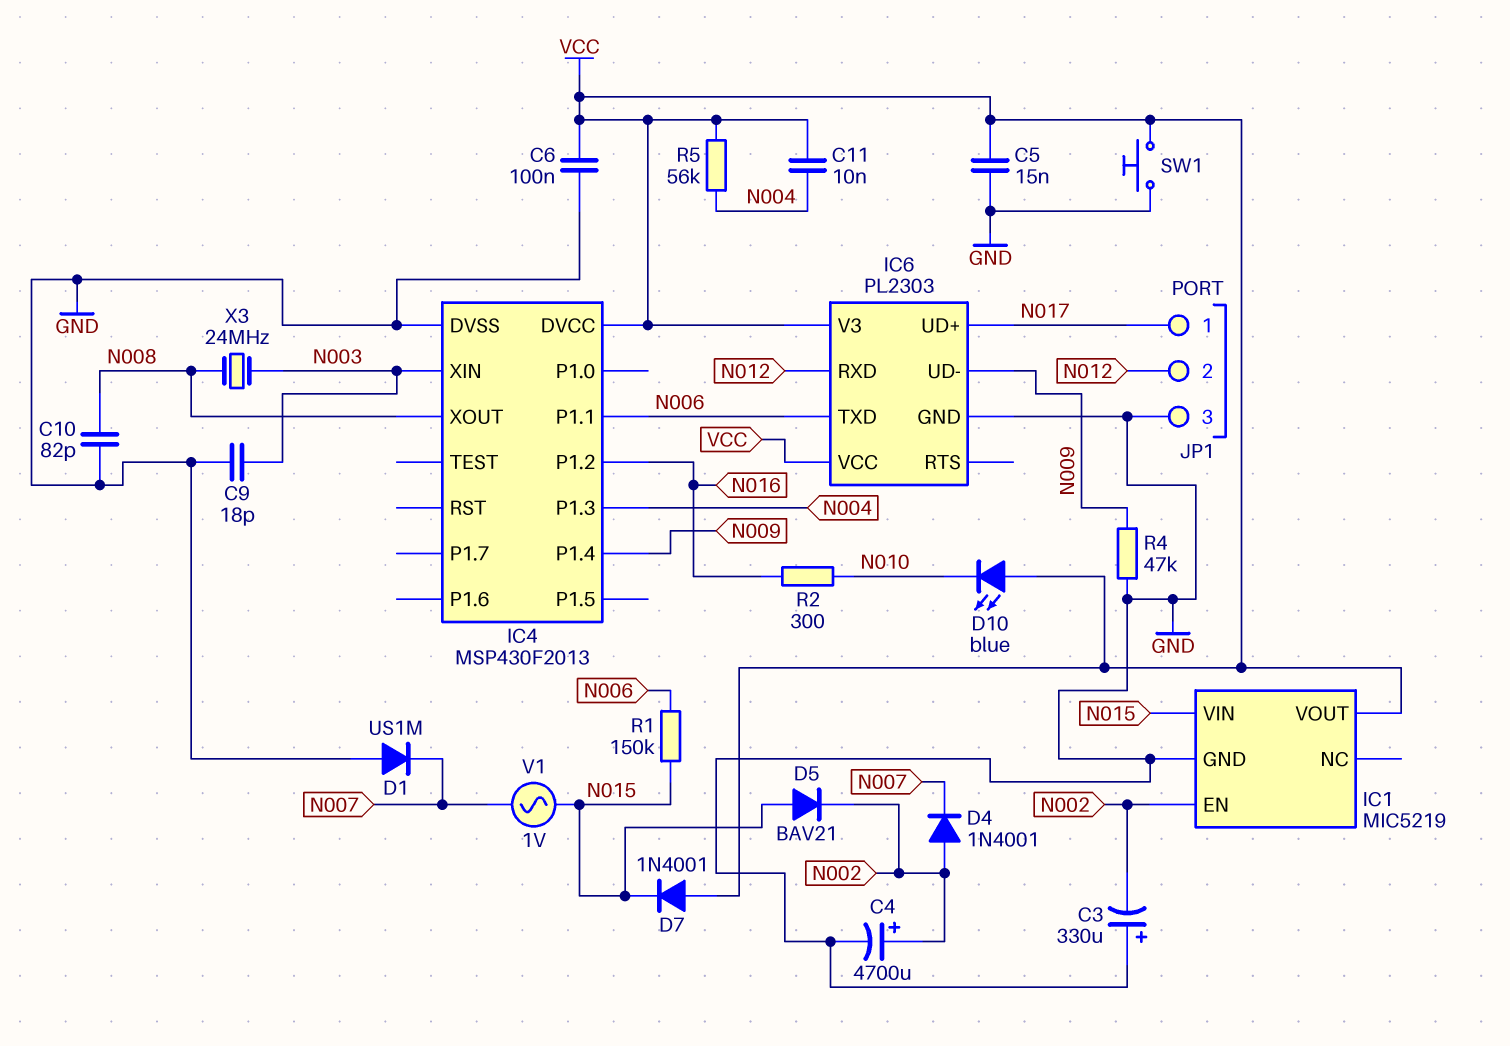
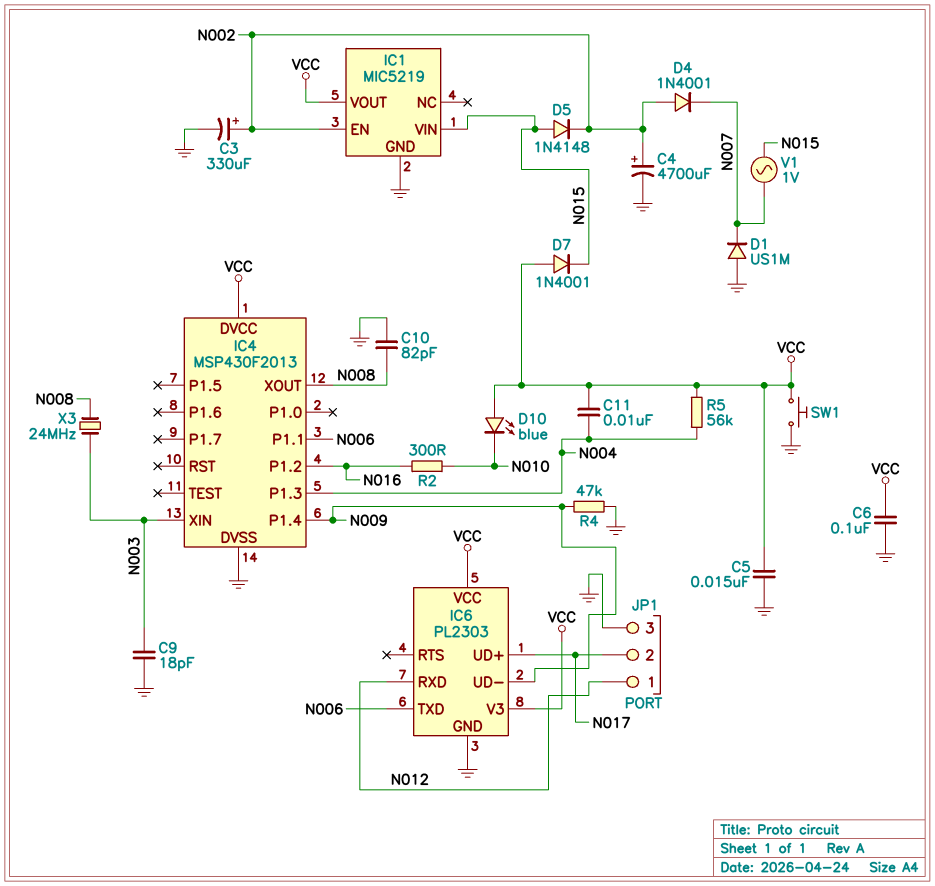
C3: 330uF (plus GND, minus N002) -> 330uF (plus N002, minus GND)
D5: diode BAV21 (A N015, K N002) -> diode 1N4148 (A N015, K N002)
JP1 pin 1: N017 -> N012
JP1 pin 2: N012 -> N017
R1: 150k (N006, N015) -> none

